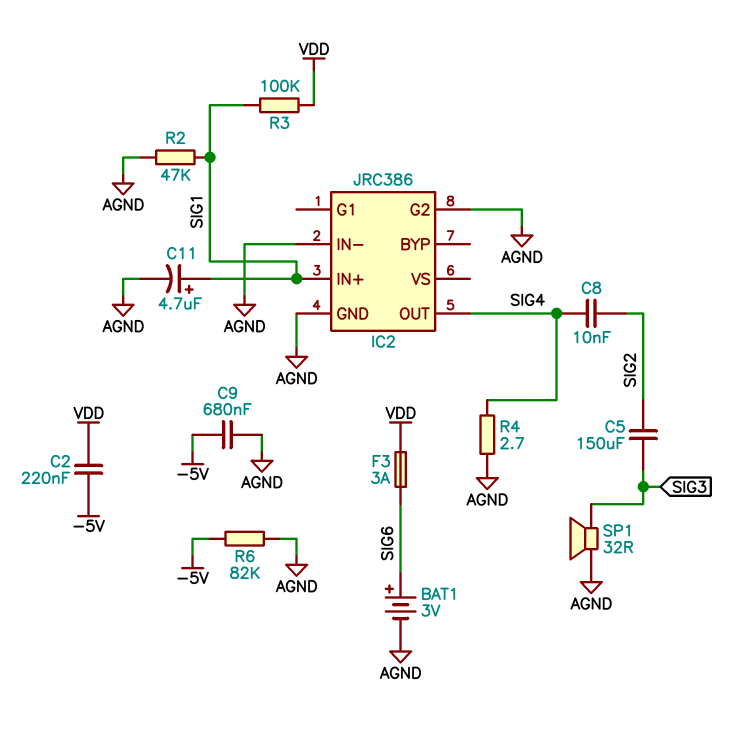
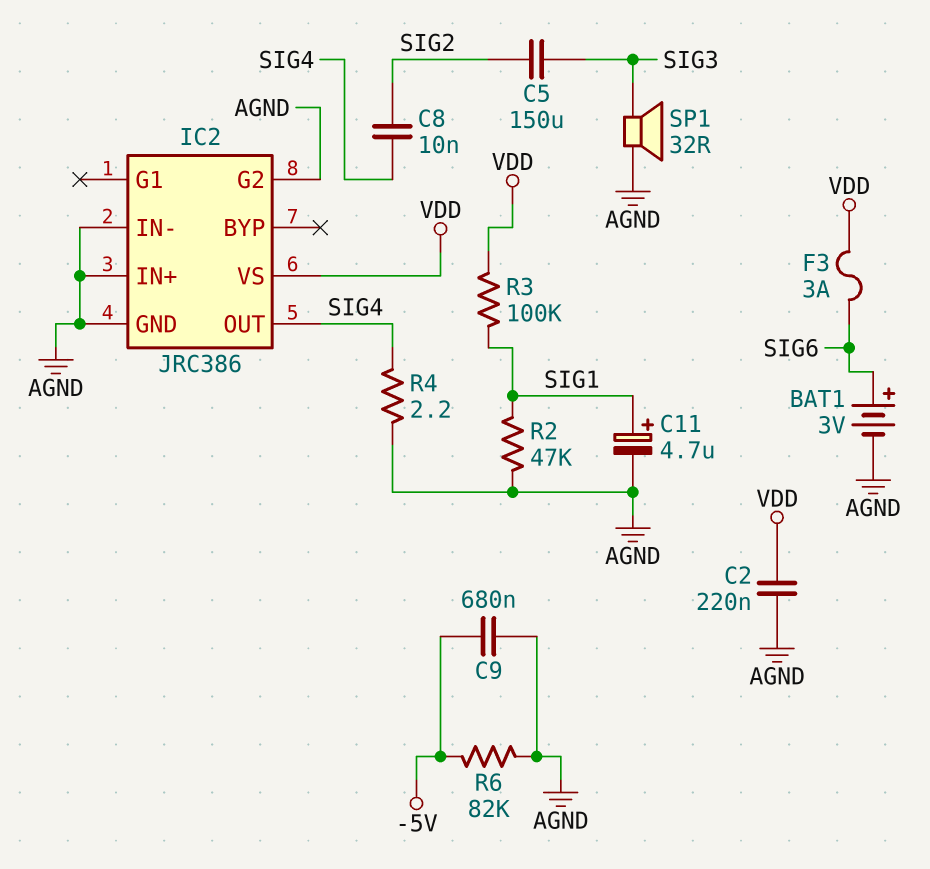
C2: 220nF (-5V, VDD) -> 220nF (AGND, VDD)
IC2 pin IN+: SIG1 -> AGND
IC2 pin VS: none -> VDD
R4: 2.7 (AGND, SIG4) -> 2.2 (AGND, SIG4)

